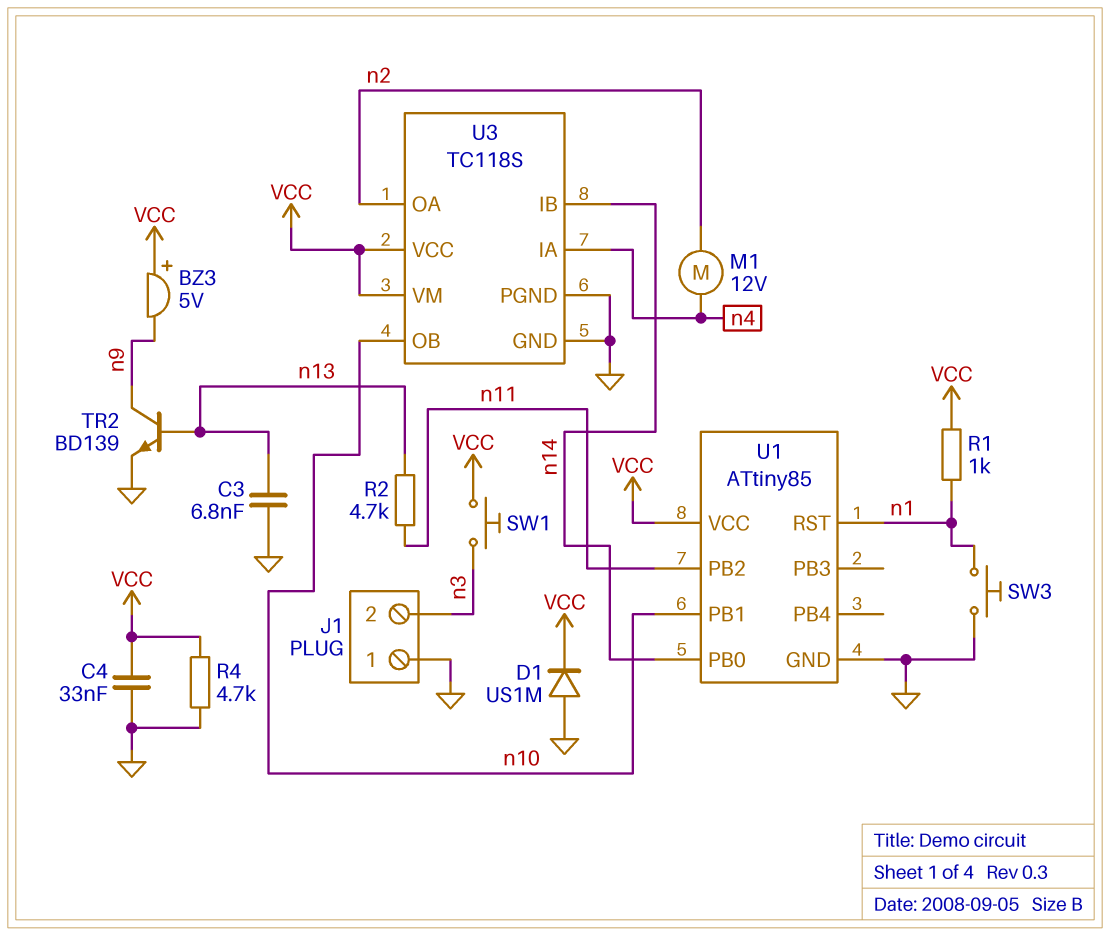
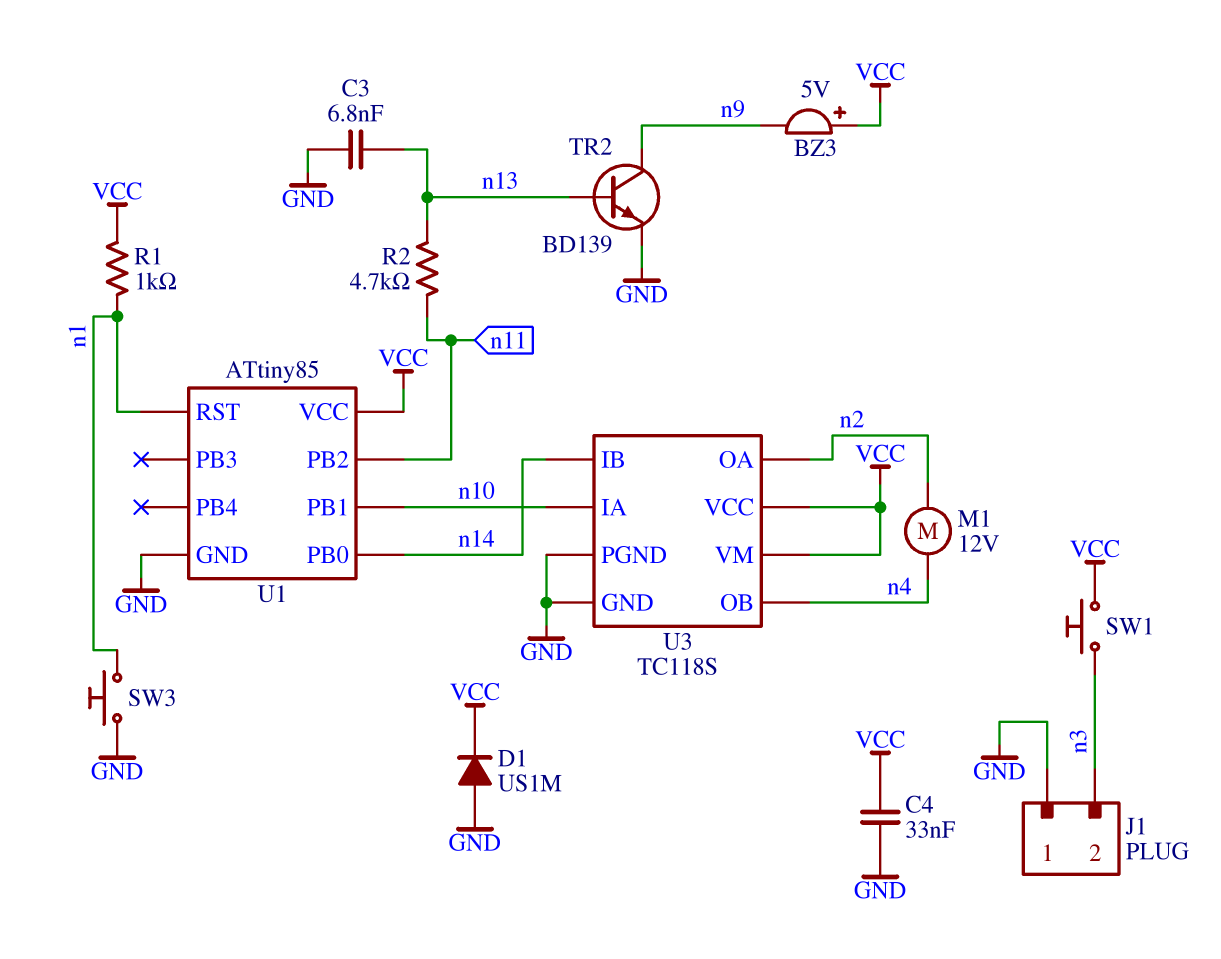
R4: 4.7k (GND, VCC) -> none
U3 pin IA: n4 -> n10
U3 pin OB: n10 -> n4

